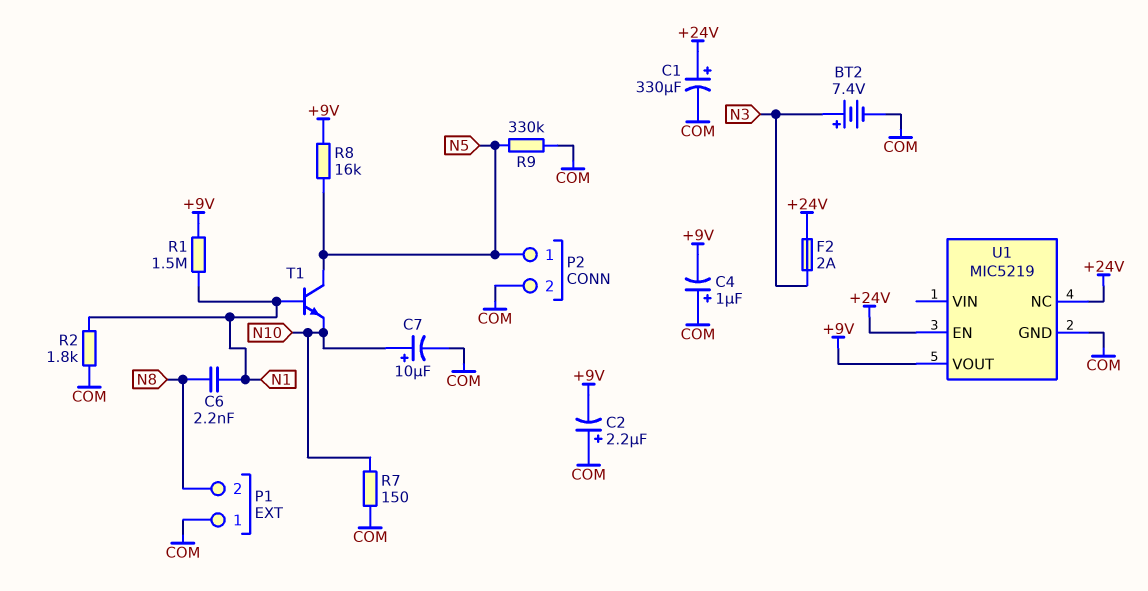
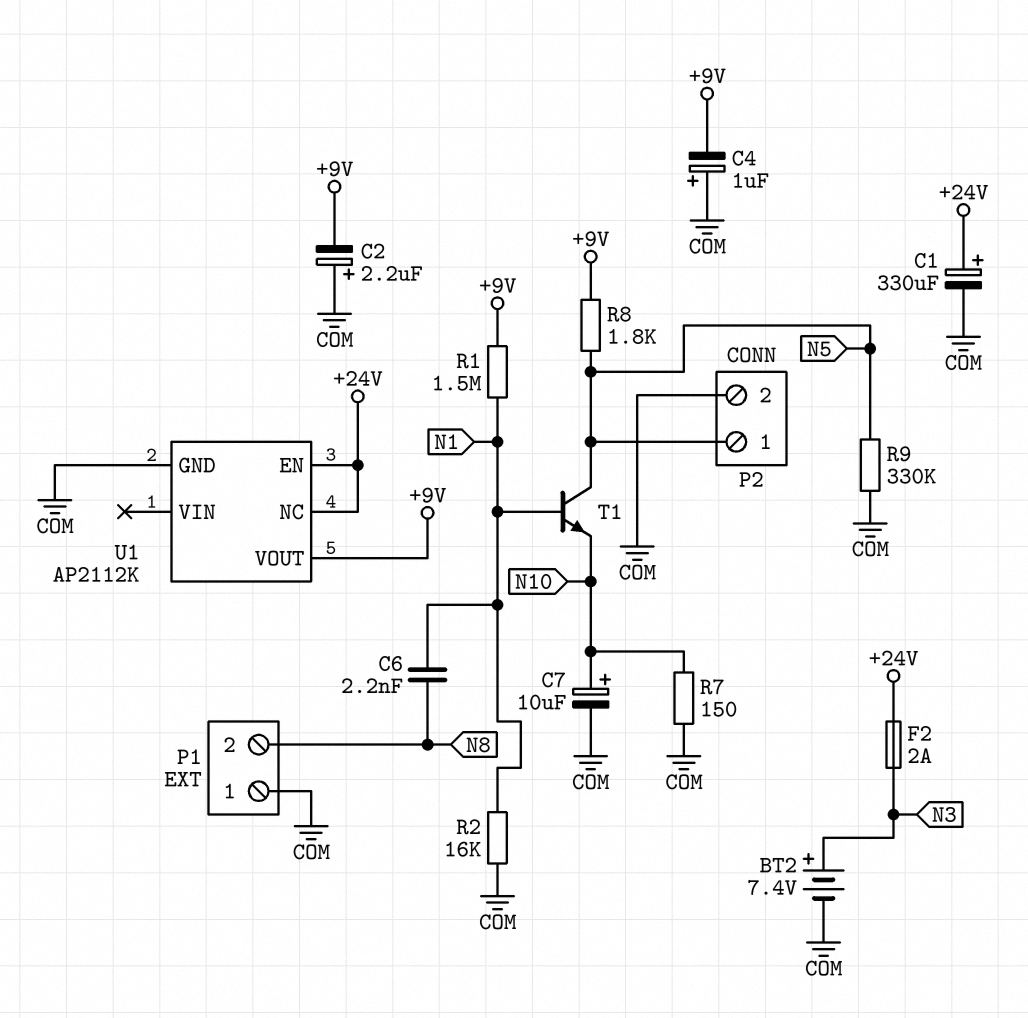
R2: 1.8k (COM, N1) -> 16k (COM, N1)
R8: 16k (+9V, N5) -> 1.8k (+9V, N5)
U1: MIC5219 -> AP2112K

